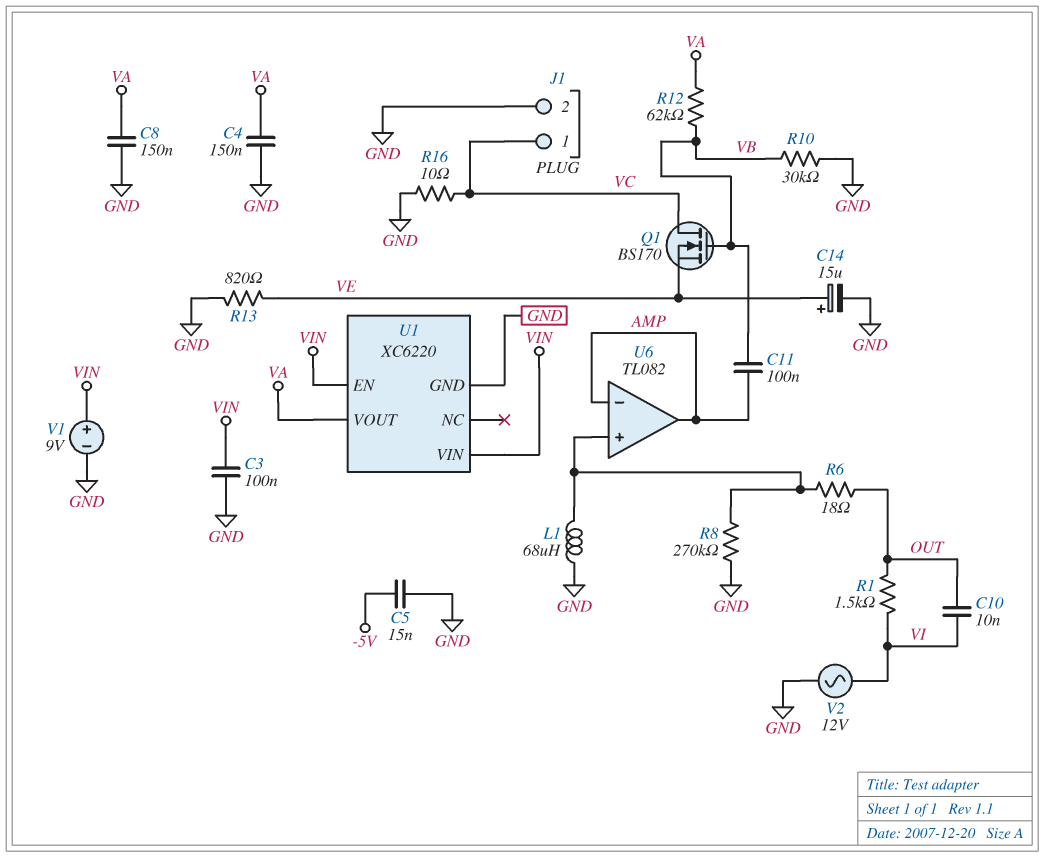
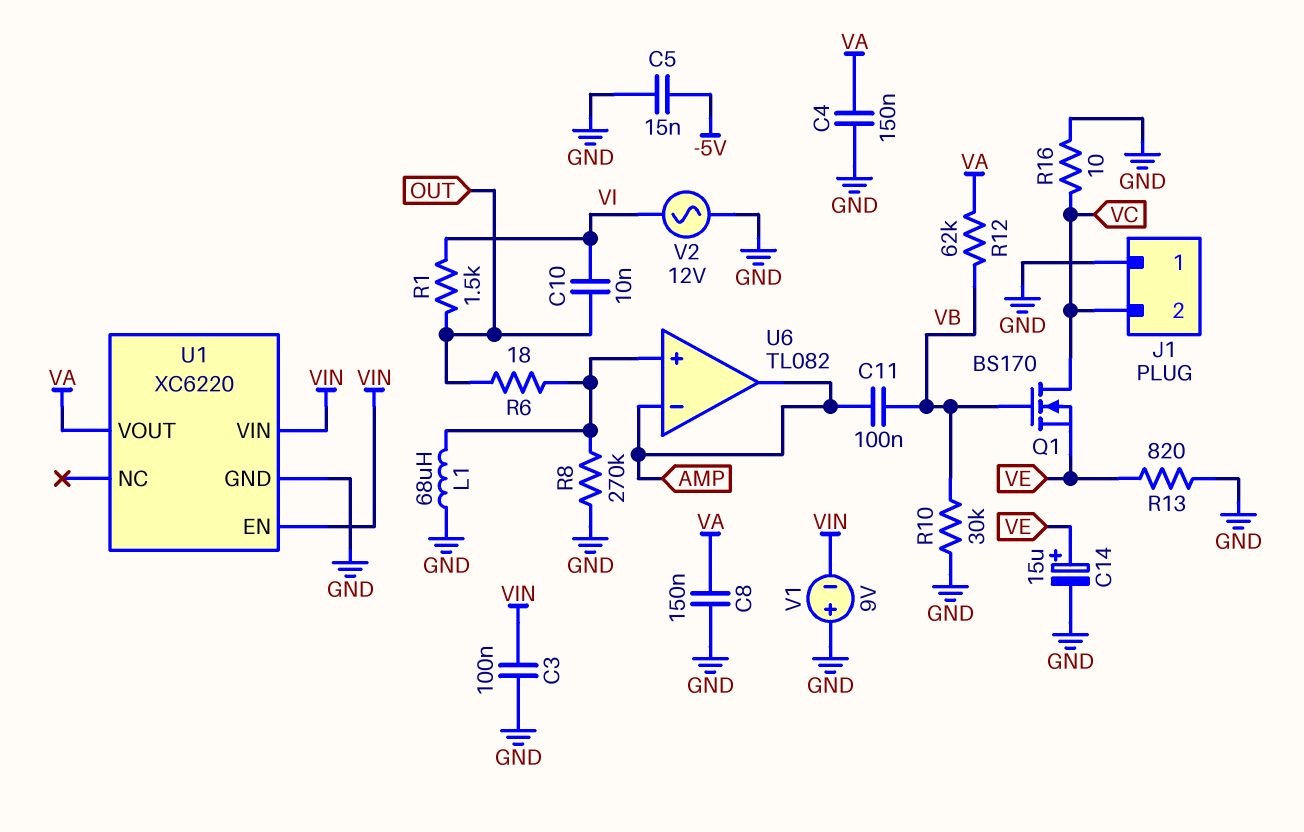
J1 pin 1: VC -> GND
J1 pin 2: GND -> VC
V1: 9V (plus VIN, minus GND) -> 9V (plus GND, minus VIN)

